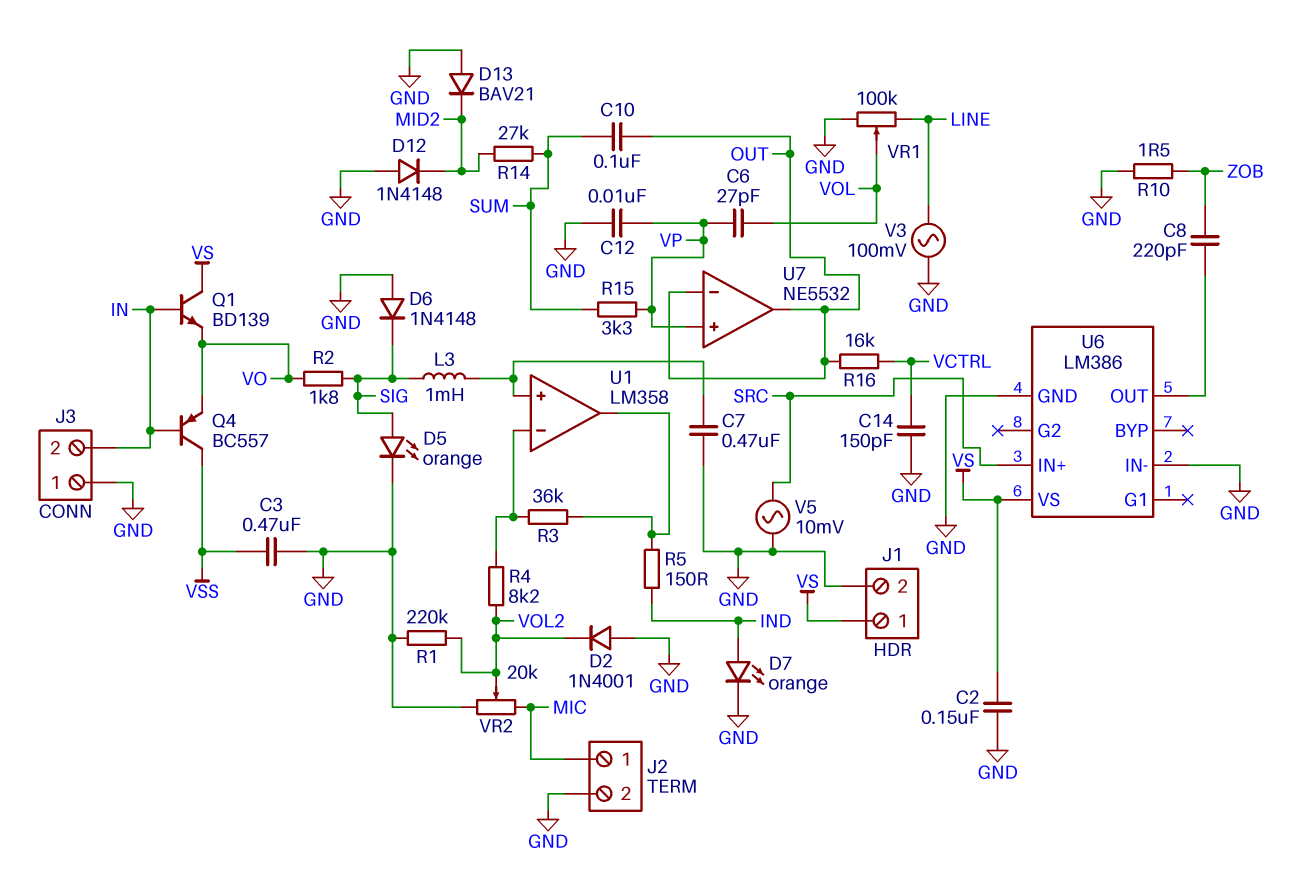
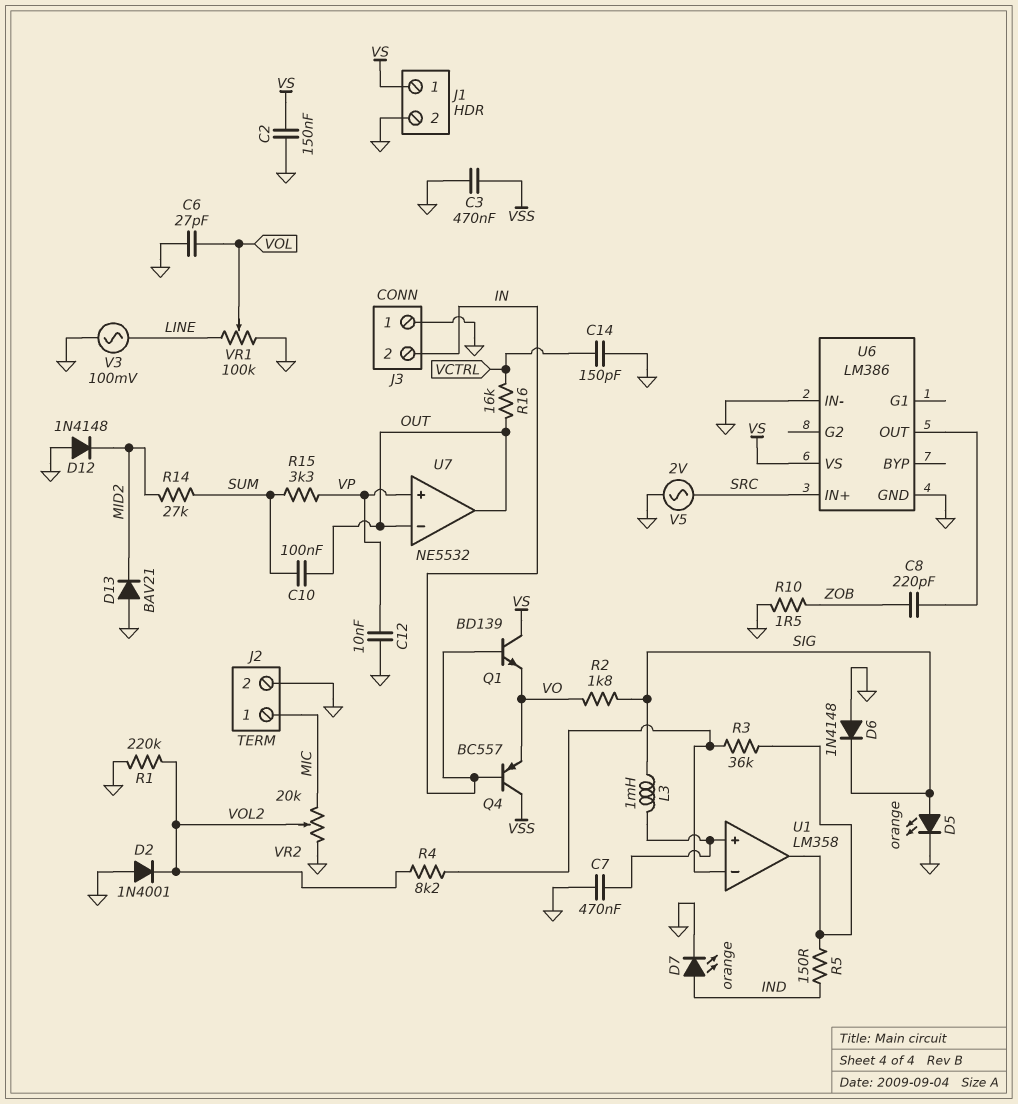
C6: 27pF (VOL, VP) -> 27pF (GND, VOL)
V5: AC 10mV (GND, SRC) -> AC 2V (GND, SRC)

